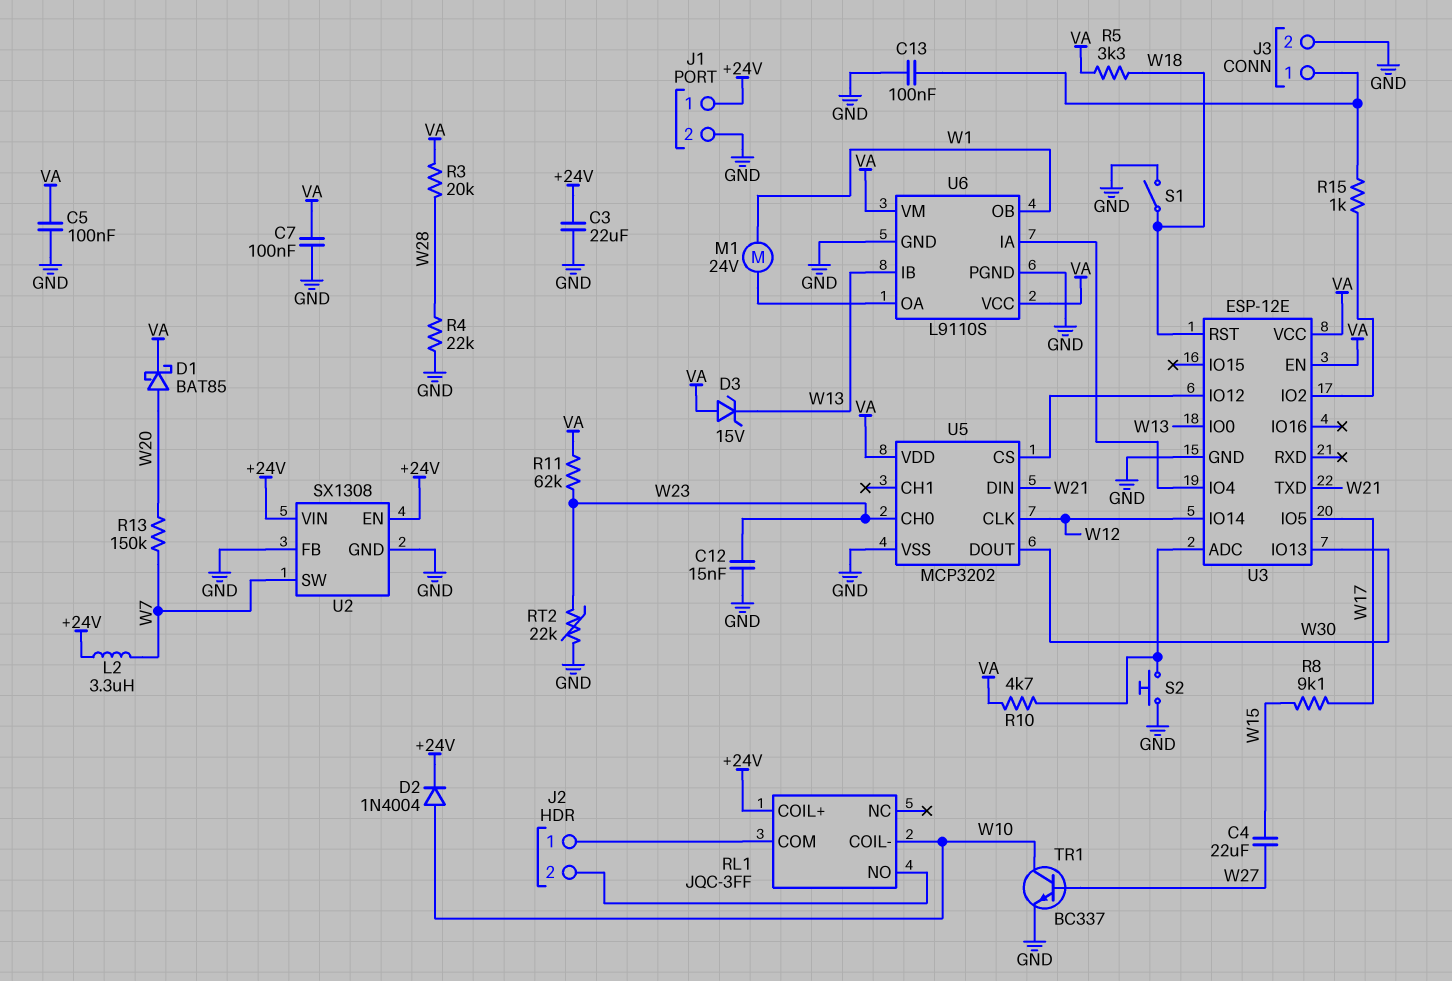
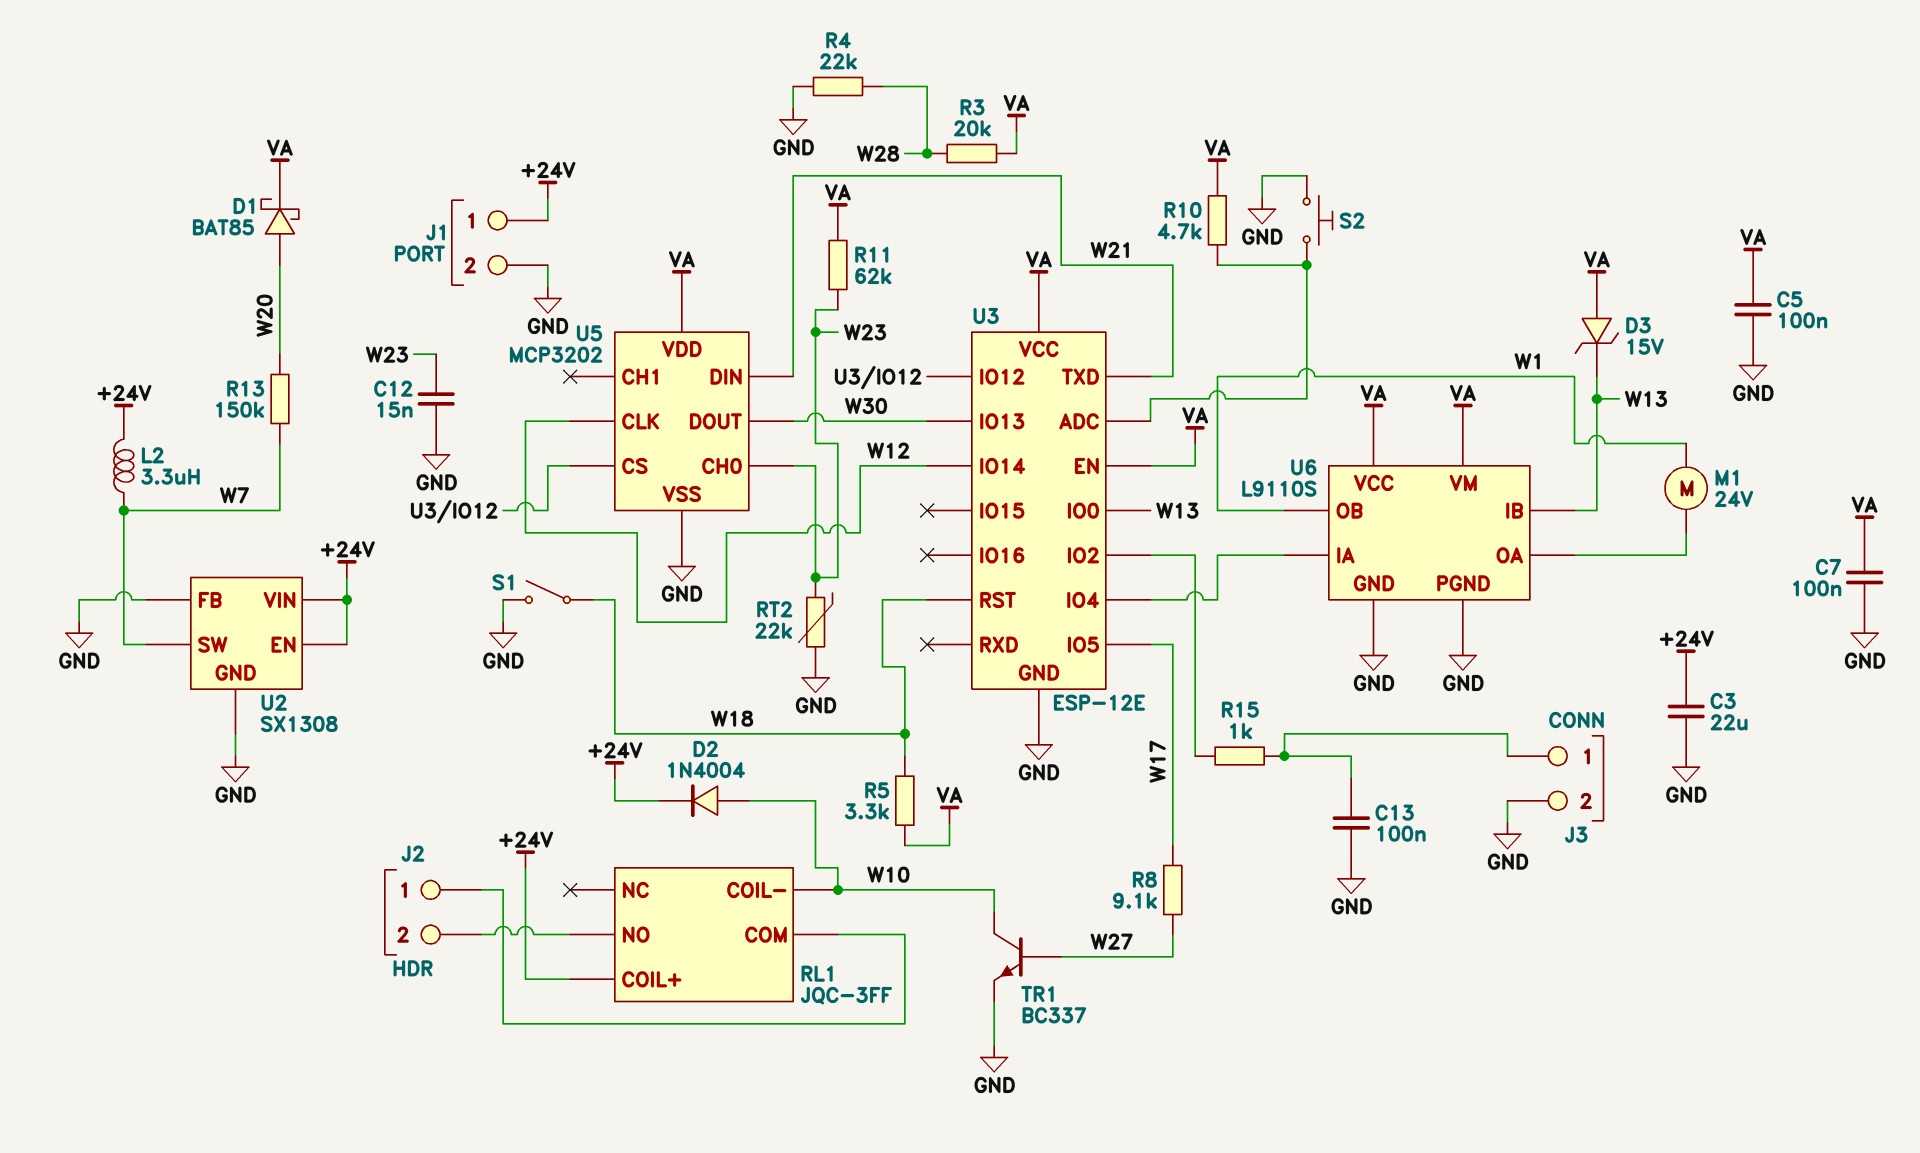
C4: 22uF (W15, W27) -> none
R8: 9.1k (W15, W17) -> 9.1k (W17, W27)

